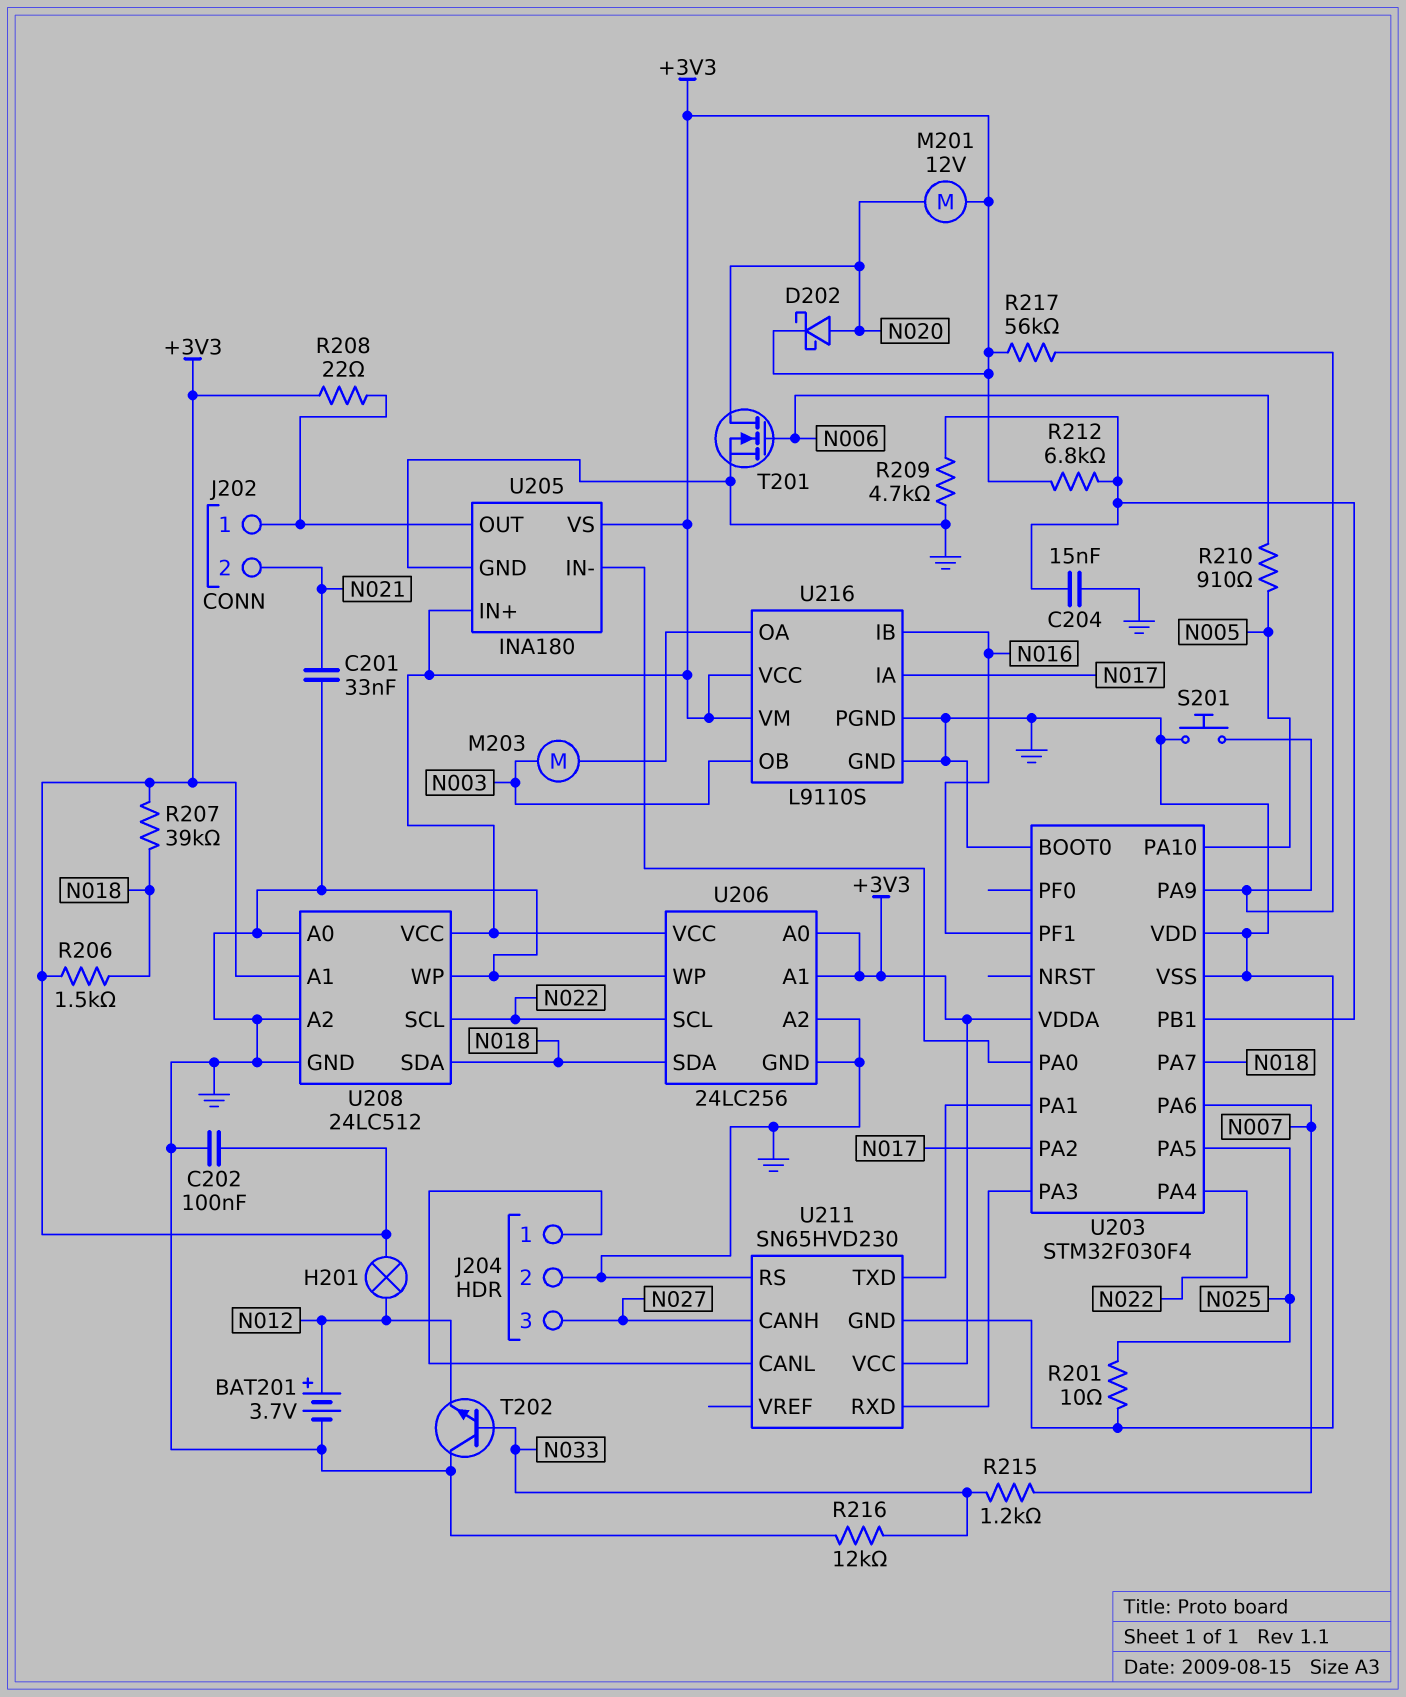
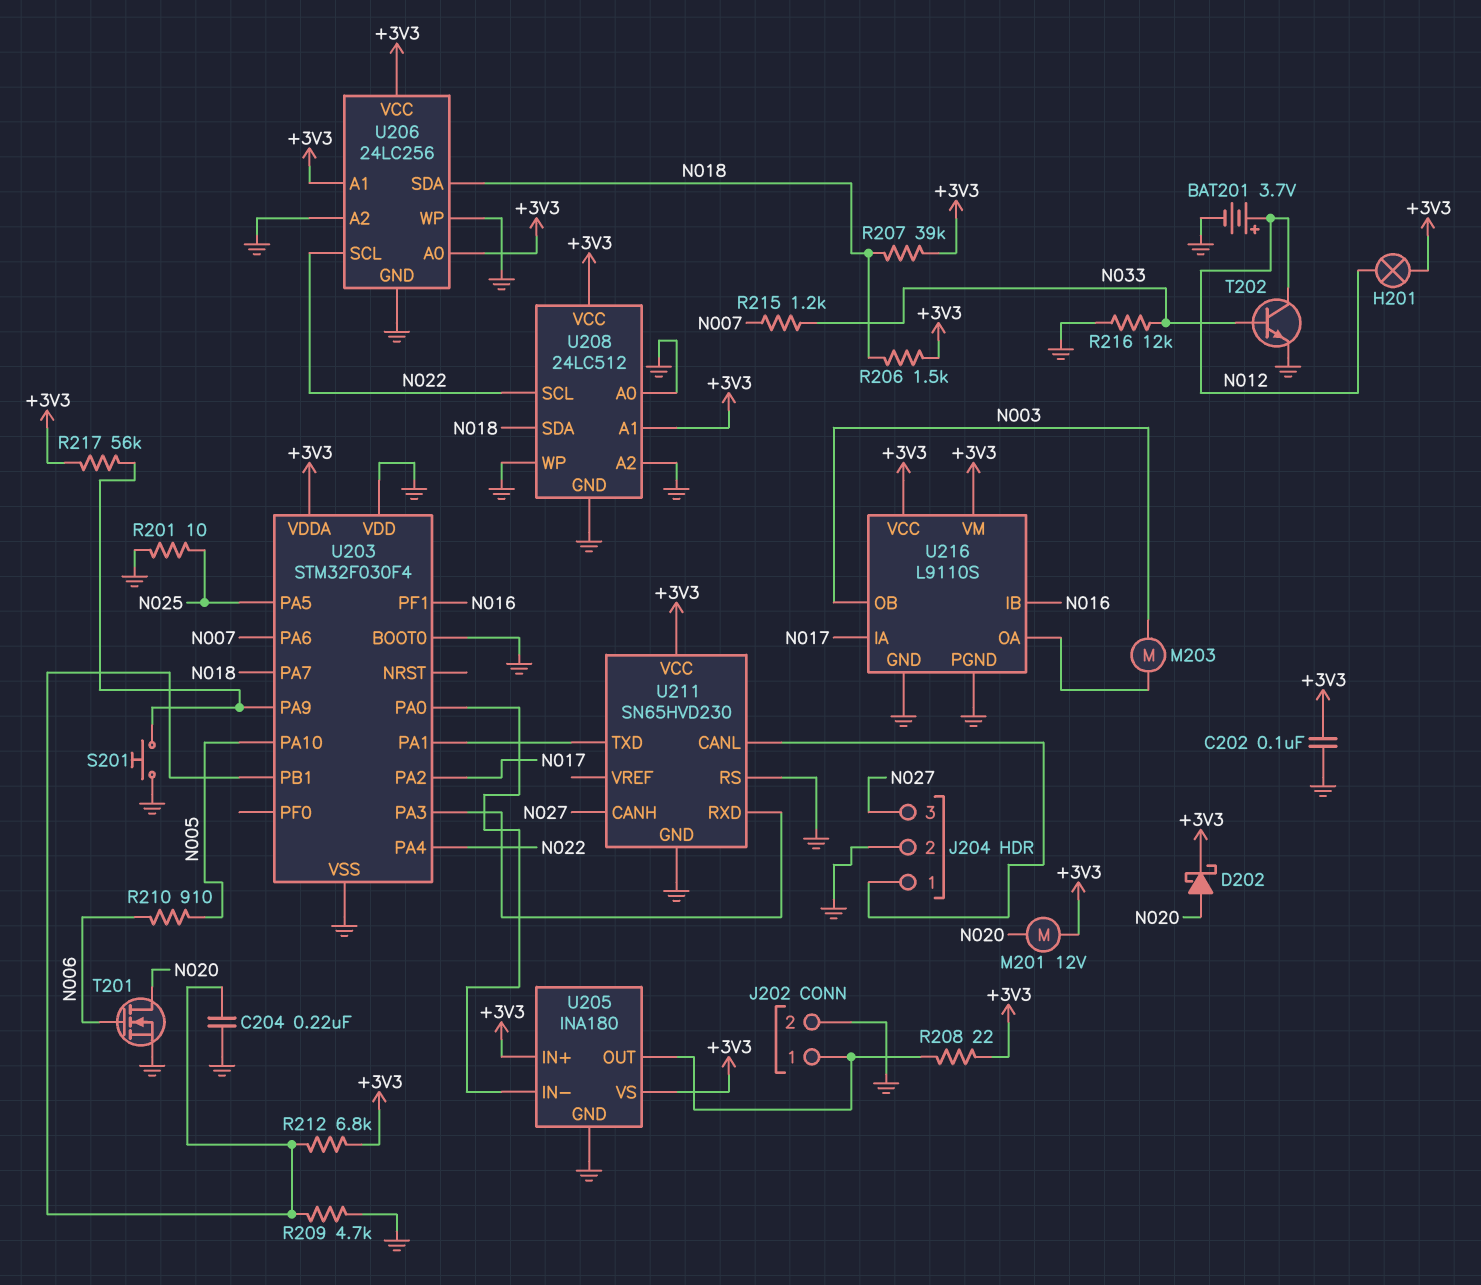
C201: 33nF (GND, N021) -> none
C204: 15nF (GND, U203/PB1) -> 220nF (GND, U203/PB1)
J202 pin 2: N021 -> GND
T202: NPN (B N033, C GND, E N012) -> NPN (B N033, C N012, E GND)

